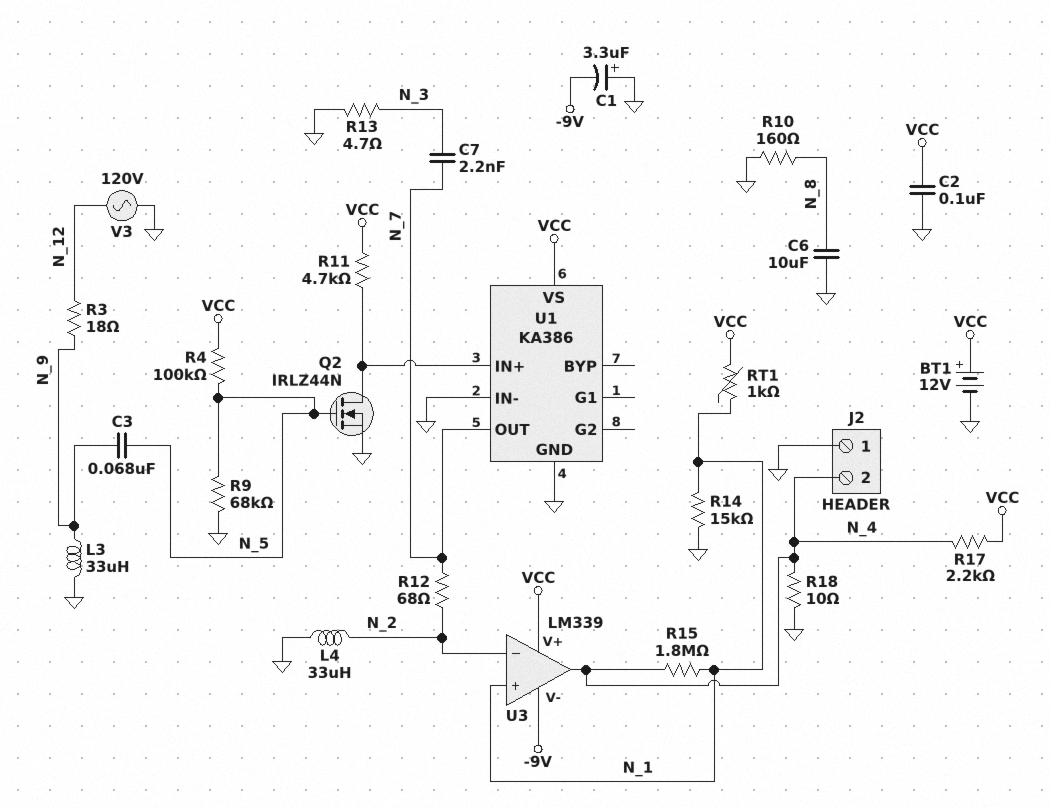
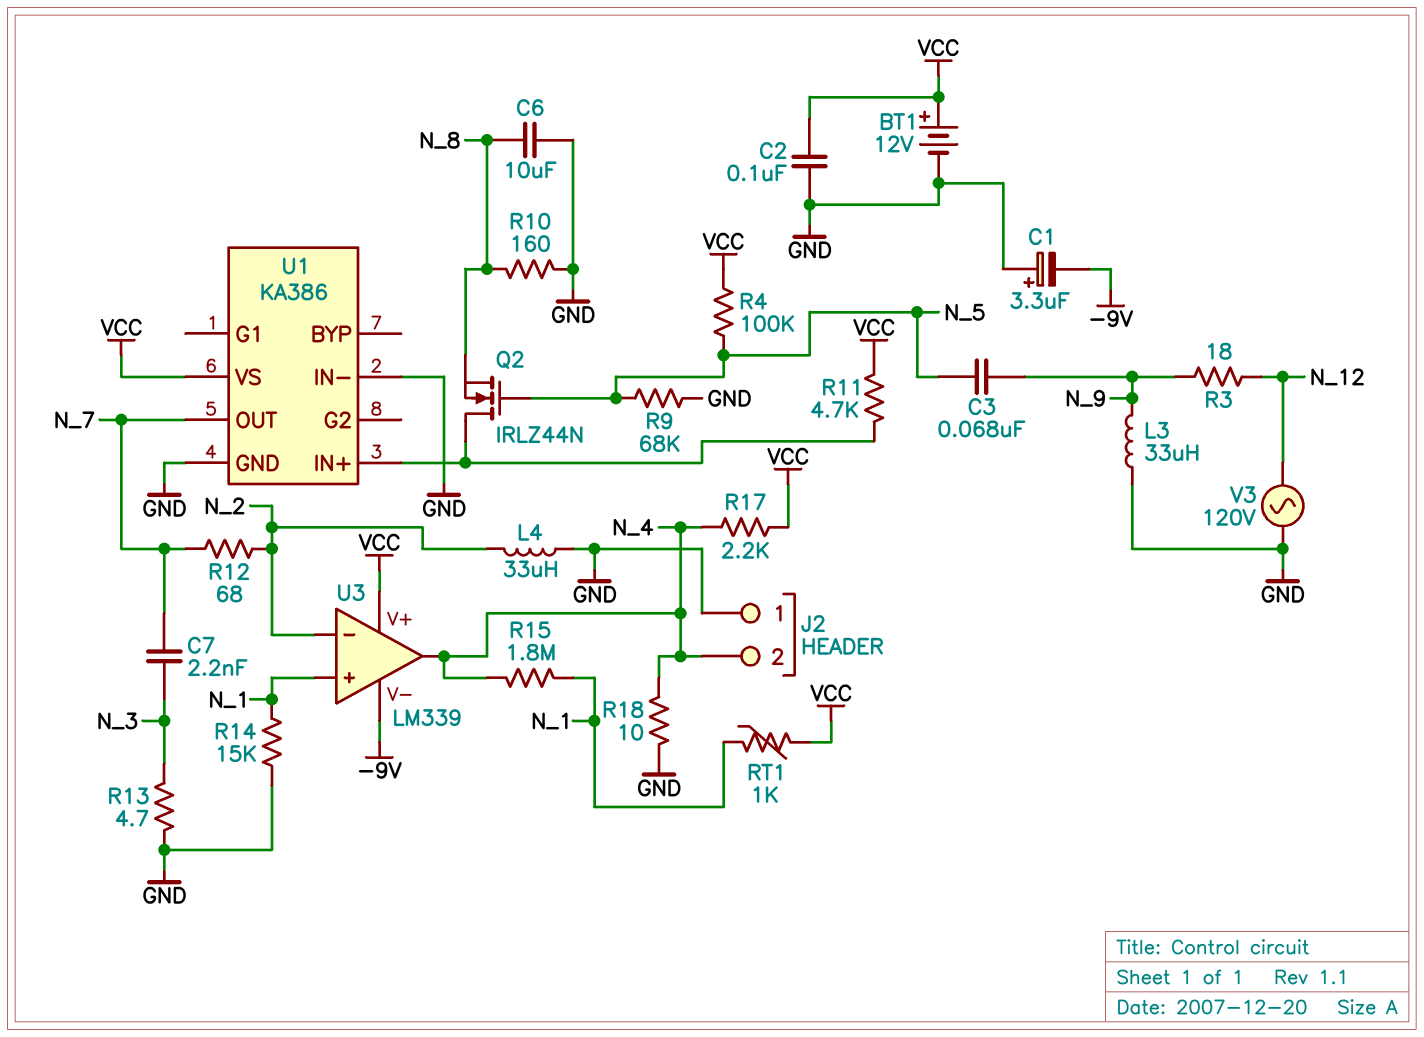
Q2: NMOS IRLZ44N (G N_5, D U1/IN+, S GND) -> NMOS IRLZ44N (G N_5, D U1/IN+, S N_8)

